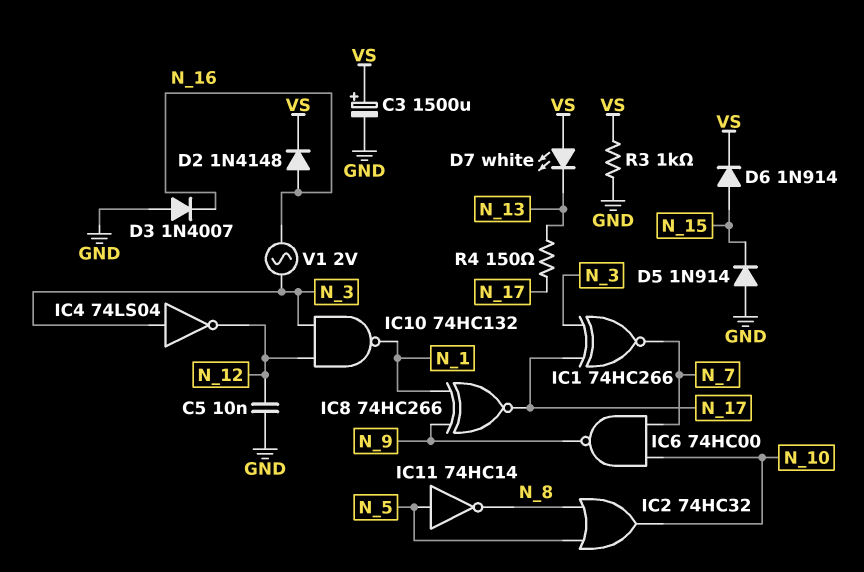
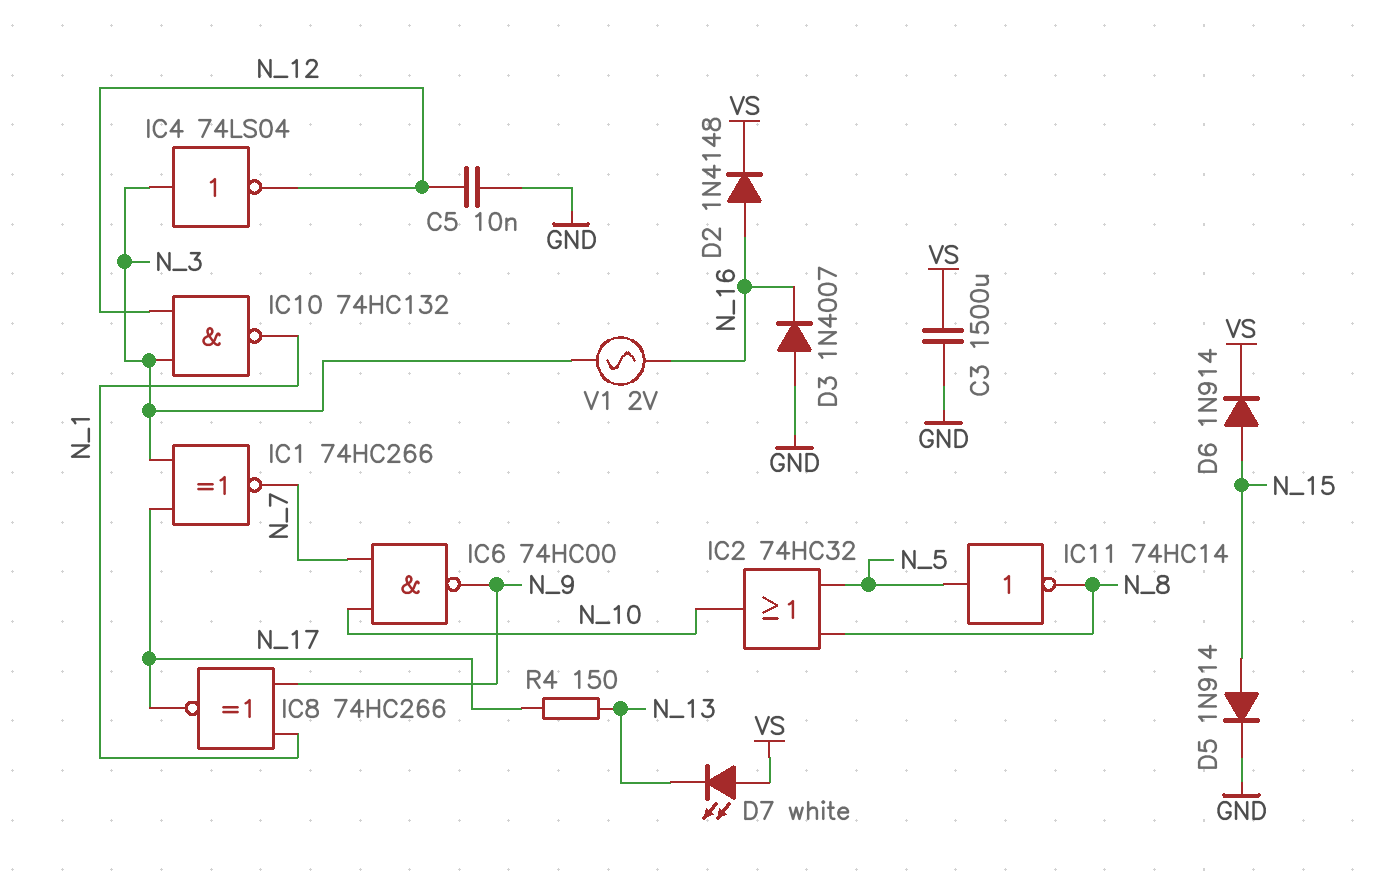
C3: 1500uF (plus VS, minus GND) -> 1500uF (GND, VS)
D5: diode 1N914 (A GND, K N_15) -> diode 1N914 (A N_15, K GND)
R3: 1k (GND, VS) -> none

